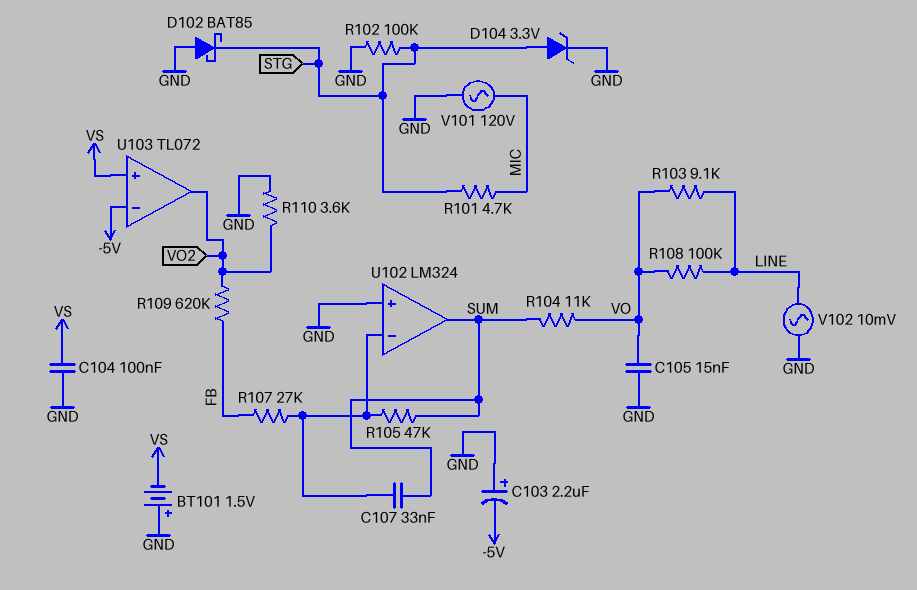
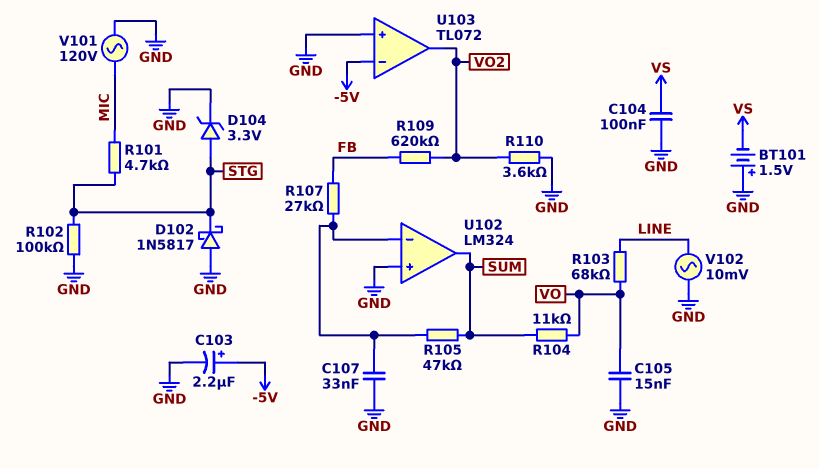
C103: 2.2uF (plus GND, minus -5V) -> 2.2uF (plus -5V, minus GND)
C107: 33nF (SUM, U102/in-) -> 33nF (GND, U102/in-)
D102: schottky BAT85 (A GND, K STG) -> schottky 1N5817 (A GND, K STG)
R103: 9.1k (LINE, VO) -> 68k (LINE, VO)
R108: 100k (LINE, VO) -> none
U103 pin in+: VS -> GND

